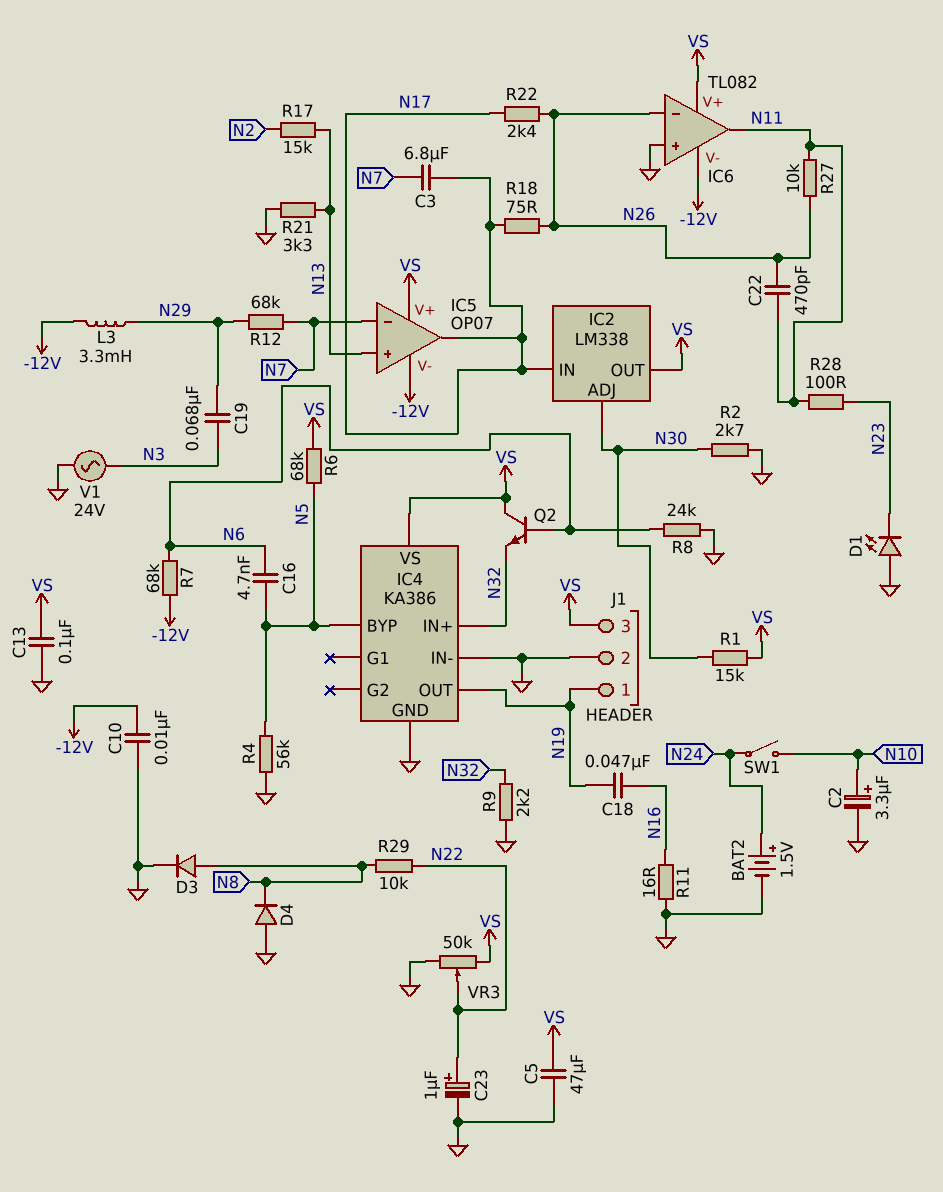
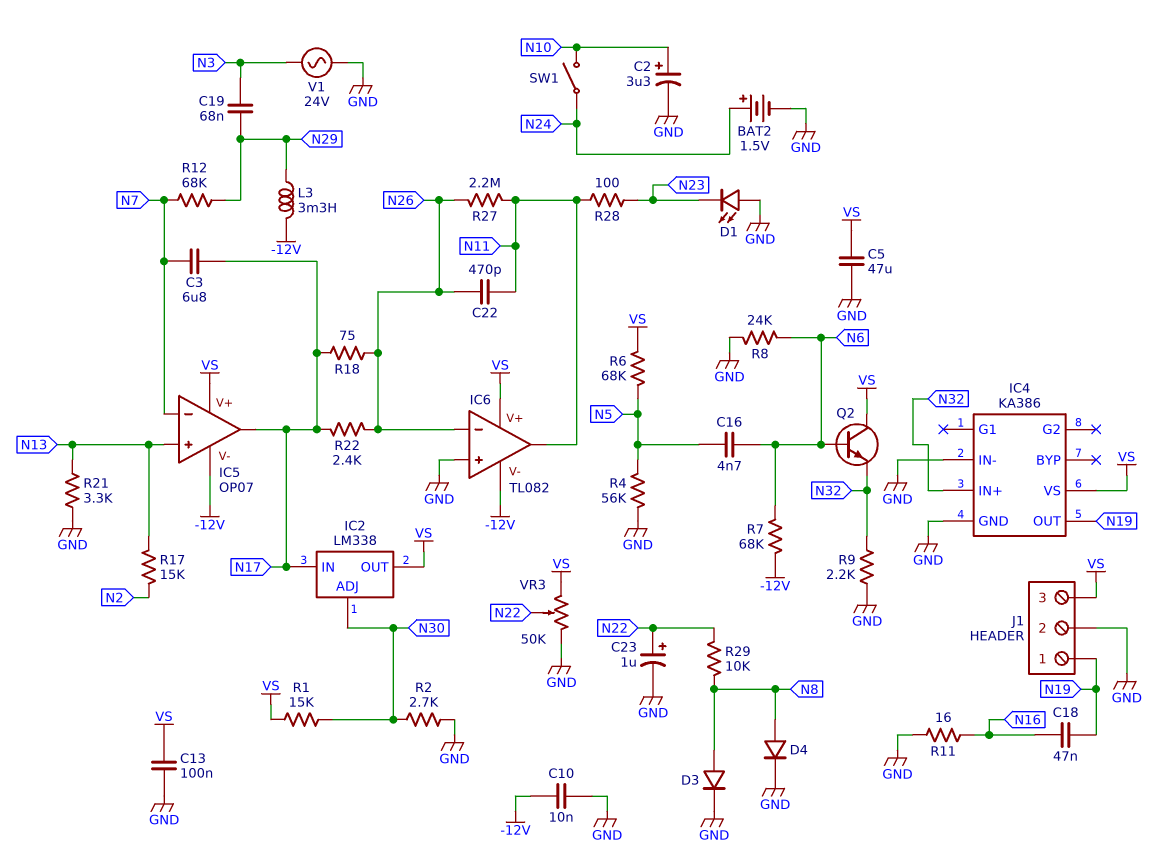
D4: diode (A GND, K N8) -> diode (A N8, K GND)
IC4 pin BYP: N5 -> none
R27: 10k (N11, N26) -> 2.2M (N11, N26)

